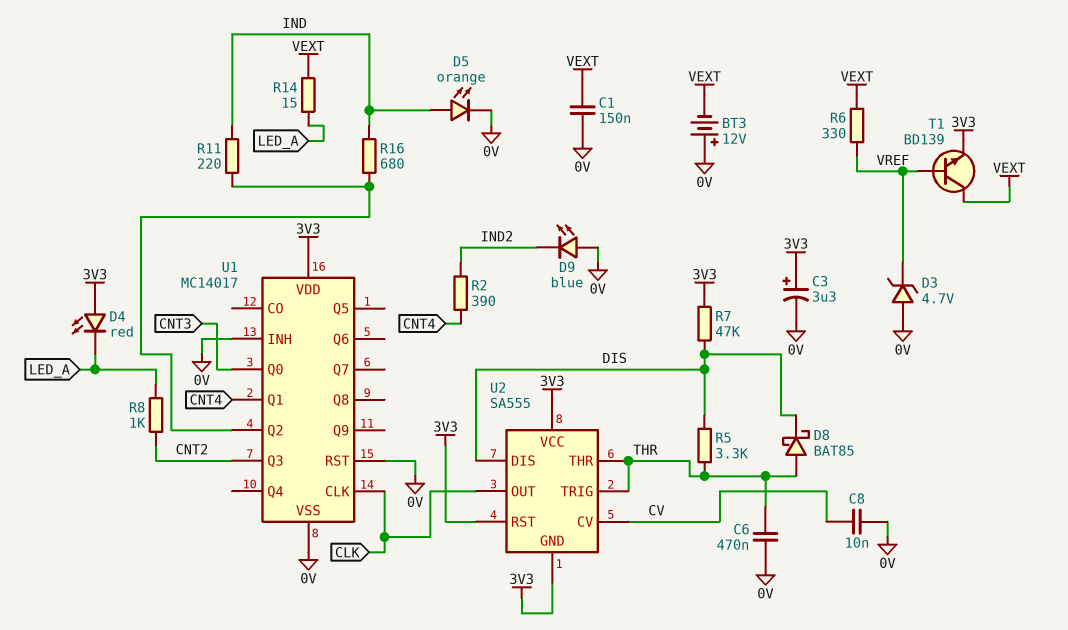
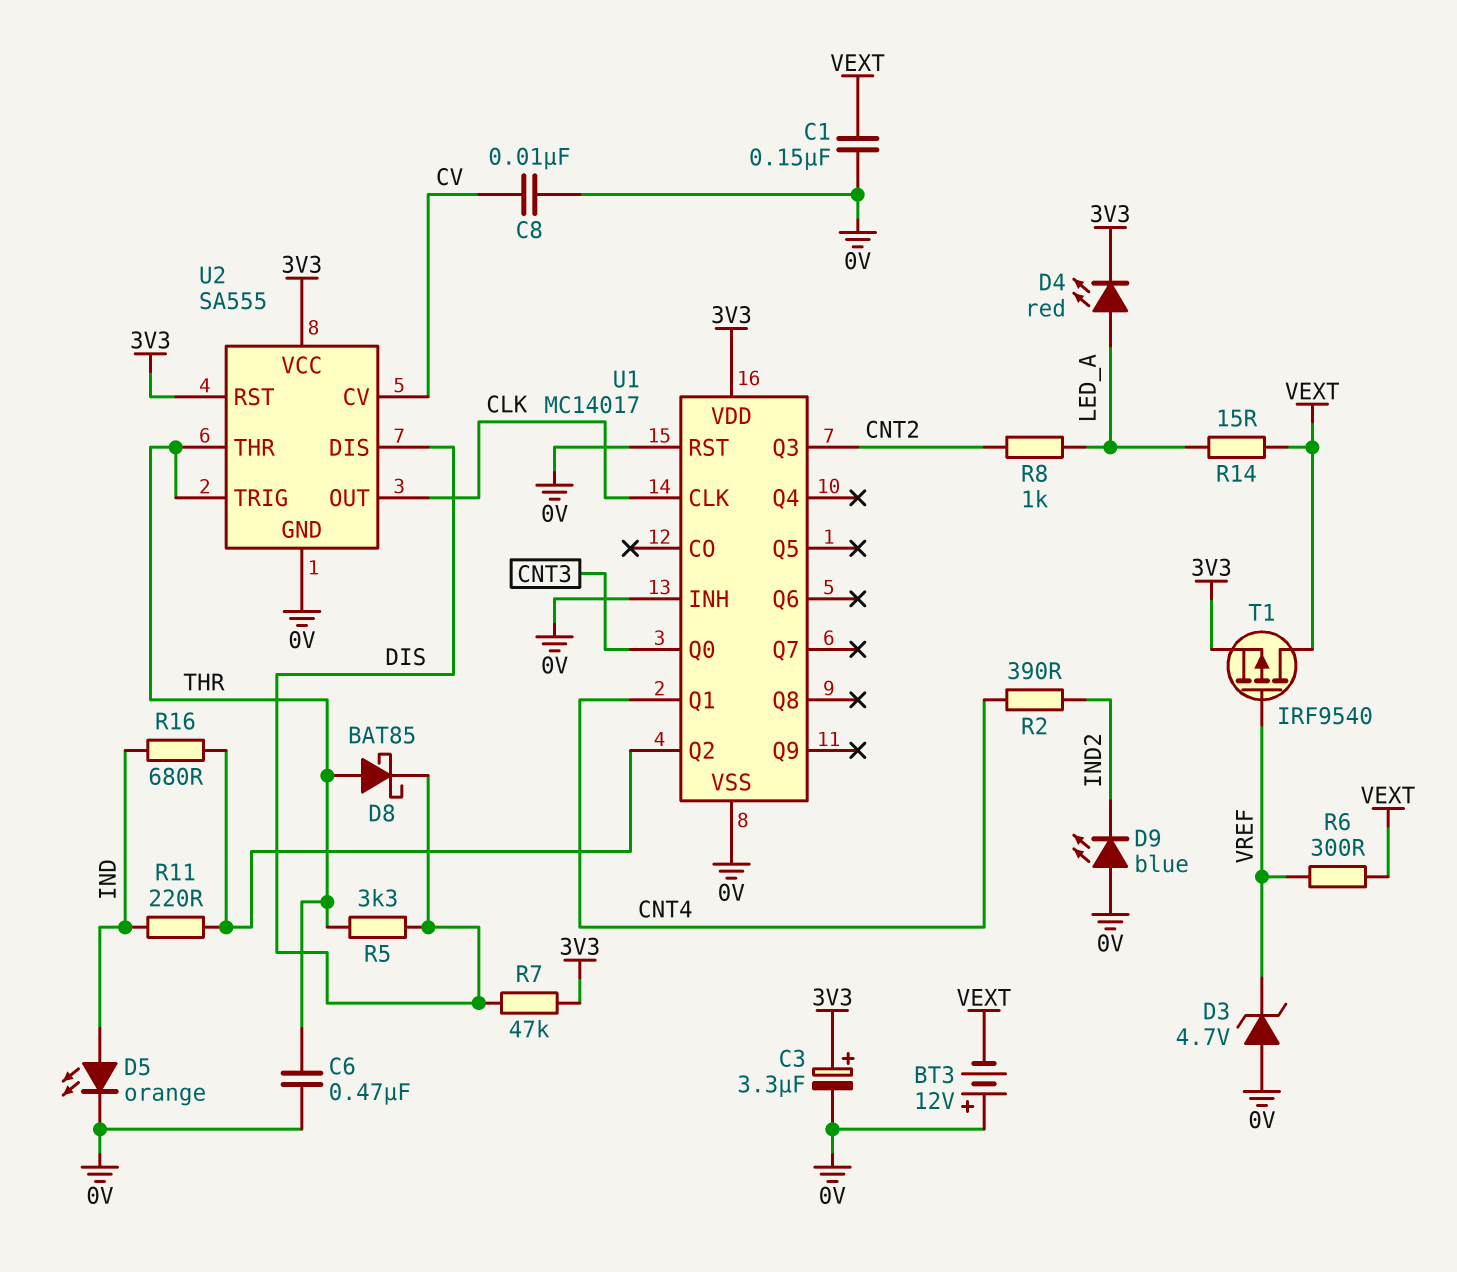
D4: LED red (A 3V3, K LED_A) -> LED red (A LED_A, K 3V3)
R6: 330 (VEXT, VREF) -> 300 (VEXT, VREF)
T1: NPN BD139 (B VREF, C VEXT, E 3V3) -> PMOS IRF9540 (G VREF, D VEXT, S 3V3)
U2 pin GND: 3V3 -> 0V

